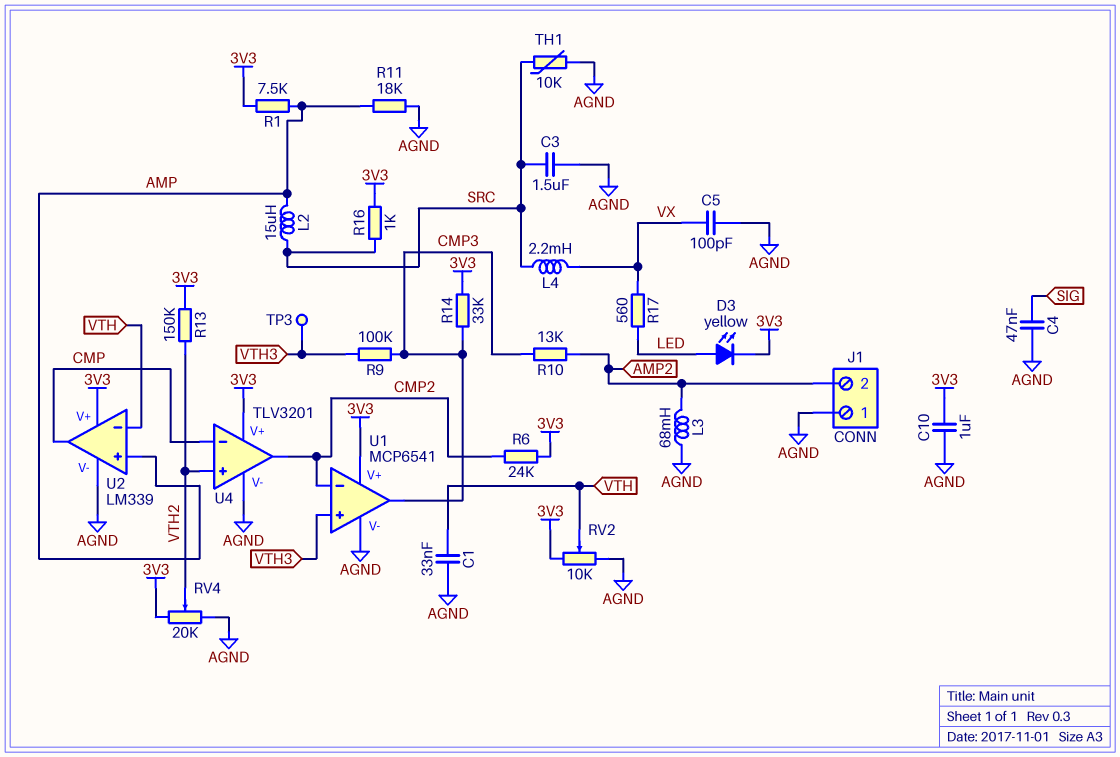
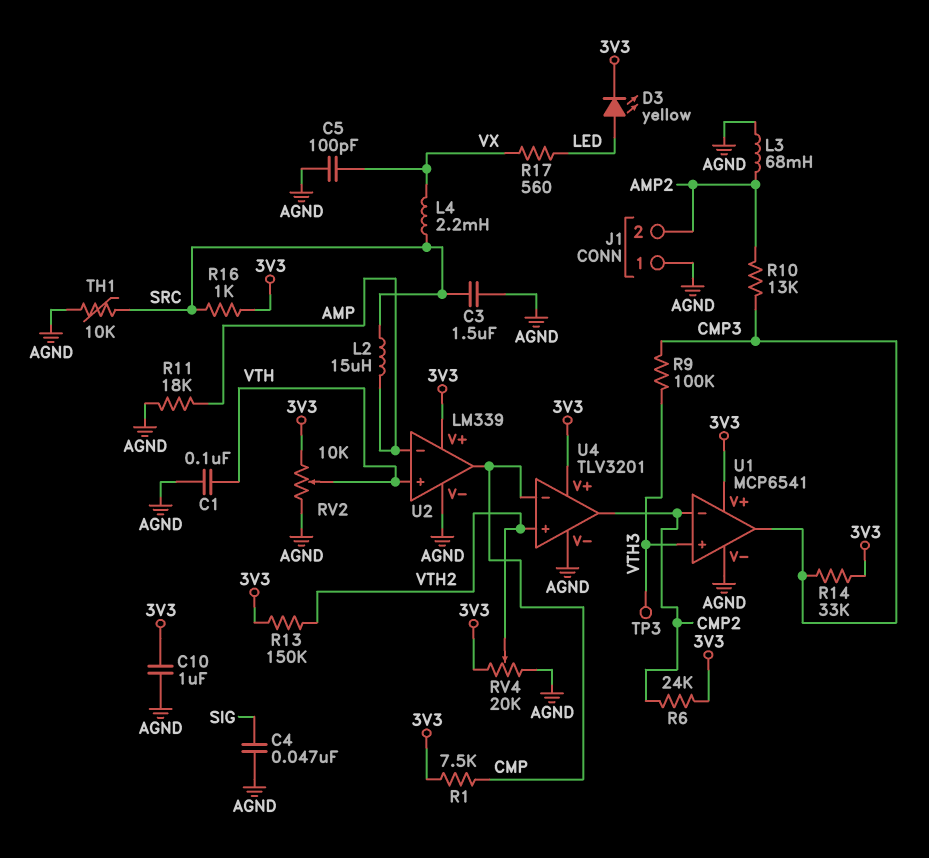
C1: 33nF (AGND, VTH) -> 100nF (AGND, VTH)
R1: 7.5k (3V3, AMP) -> 7.5k (3V3, CMP)
U2 pin in+: AMP -> VTH
U2 pin in-: VTH -> AMP

